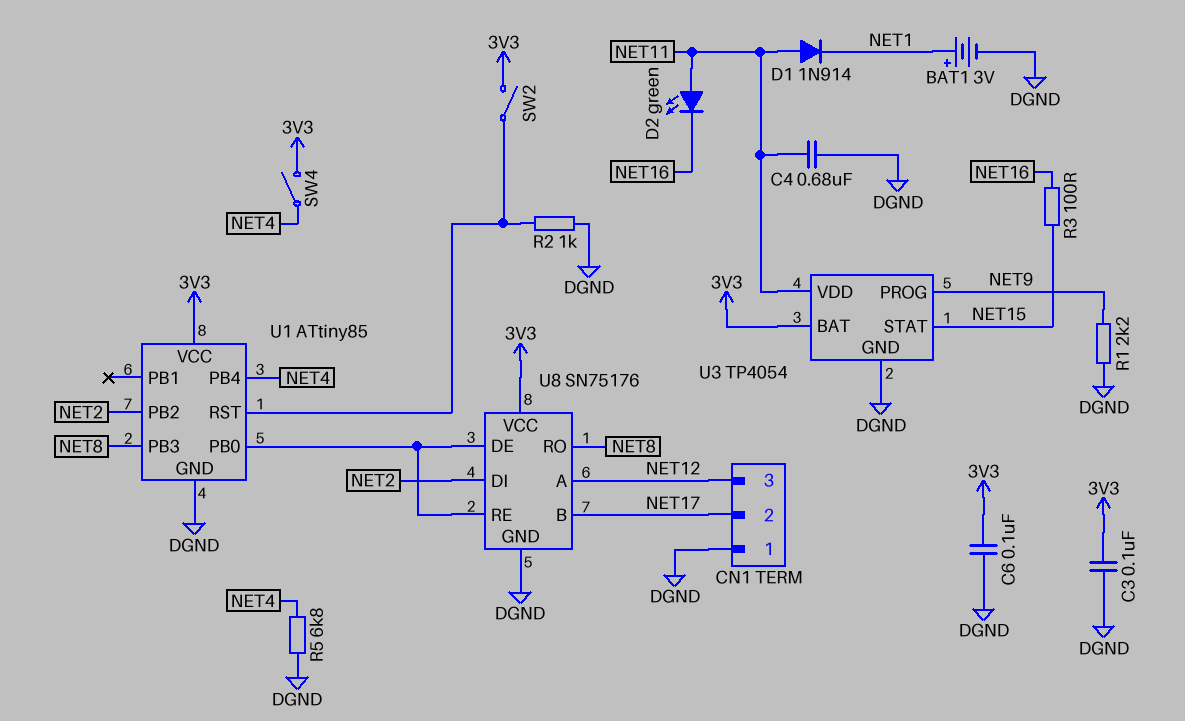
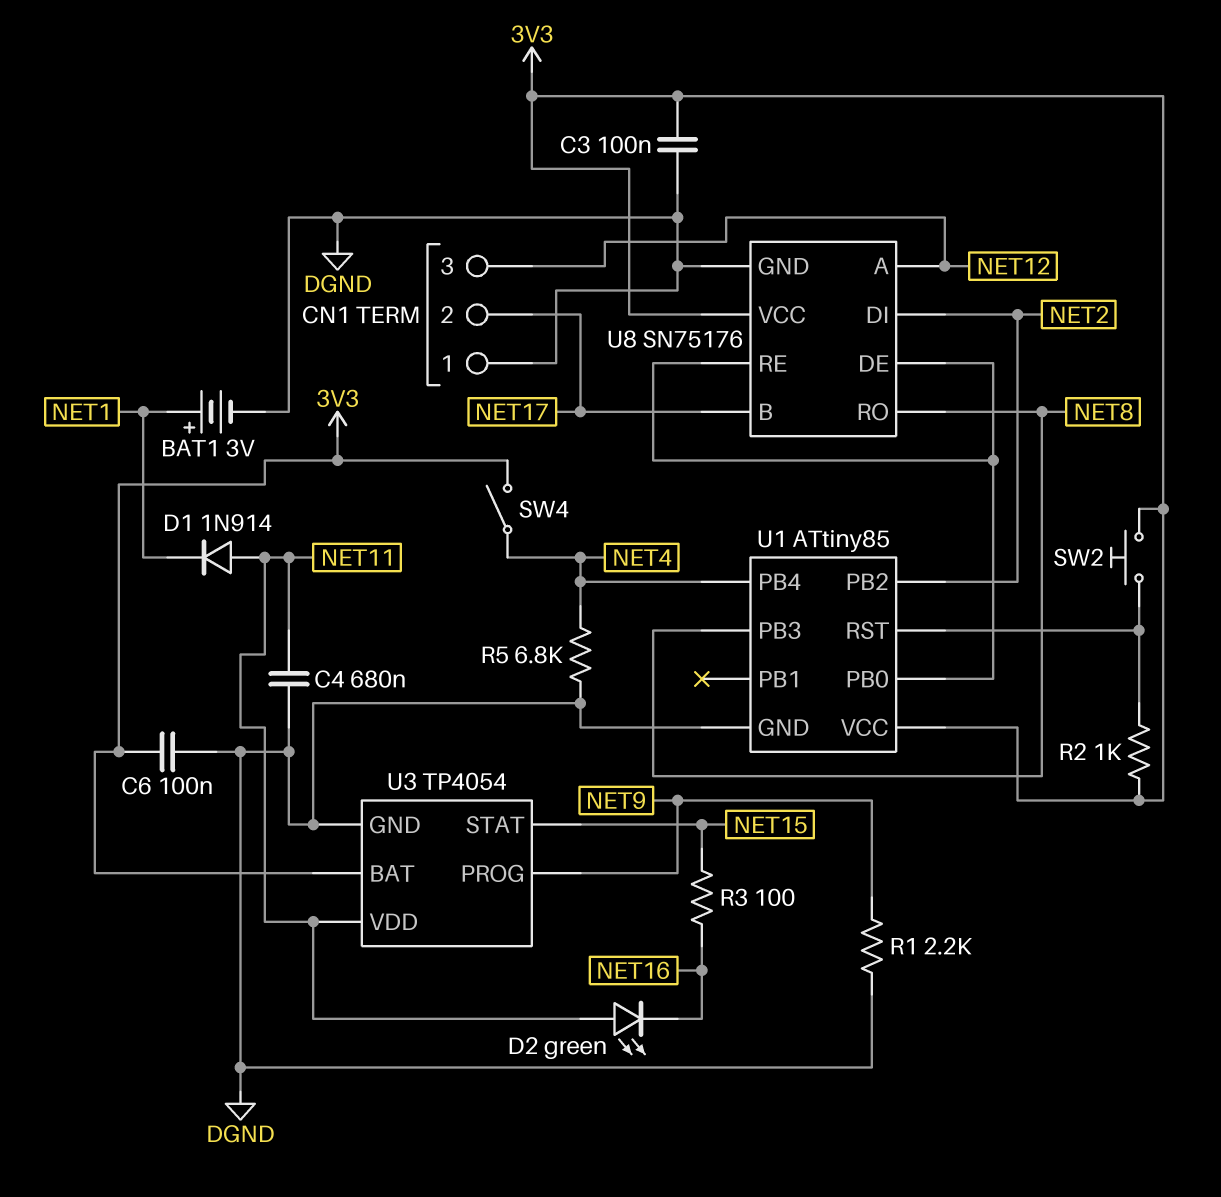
R2: 1k (DGND, U1/RST) -> 1k (3V3, U1/RST)
SW2: switch (3V3, U1/RST) -> button (3V3, U1/RST)

